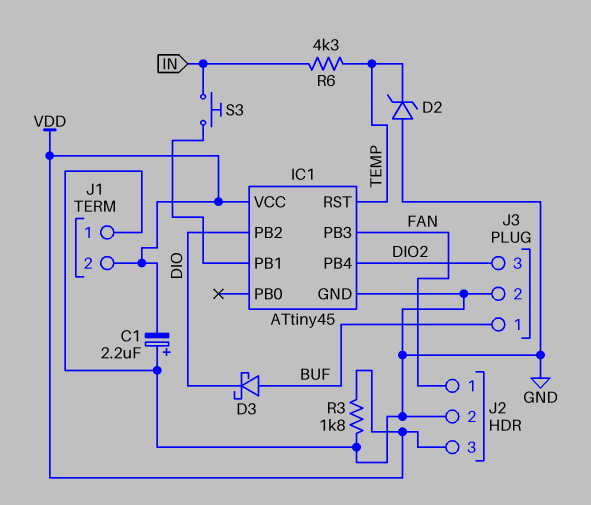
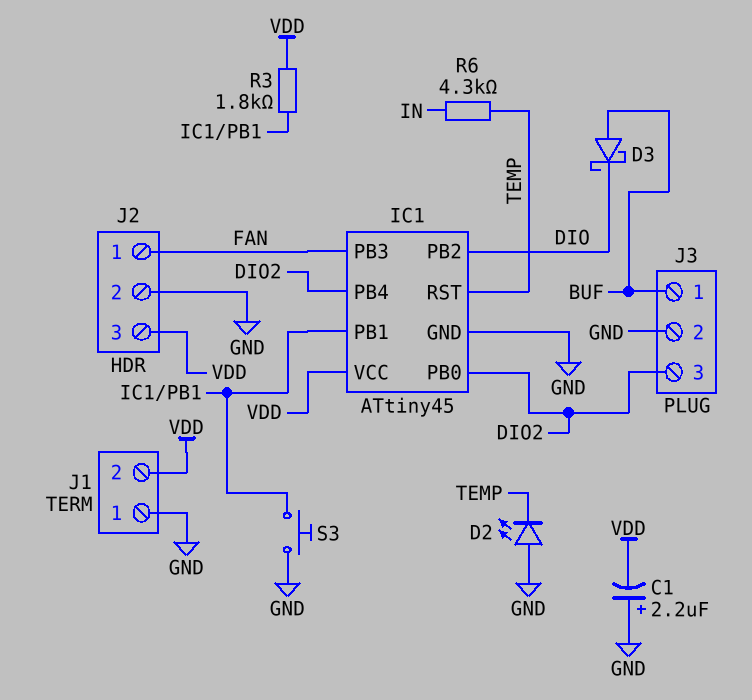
D2: zener (A GND, K TEMP) -> LED (A GND, K TEMP)
IC1 pin PB0: none -> DIO2
R3: 1.8k (GND, VDD) -> 1.8k (IC1/PB1, VDD)
S3: button (IC1/PB1, IN) -> button (GND, IC1/PB1)

